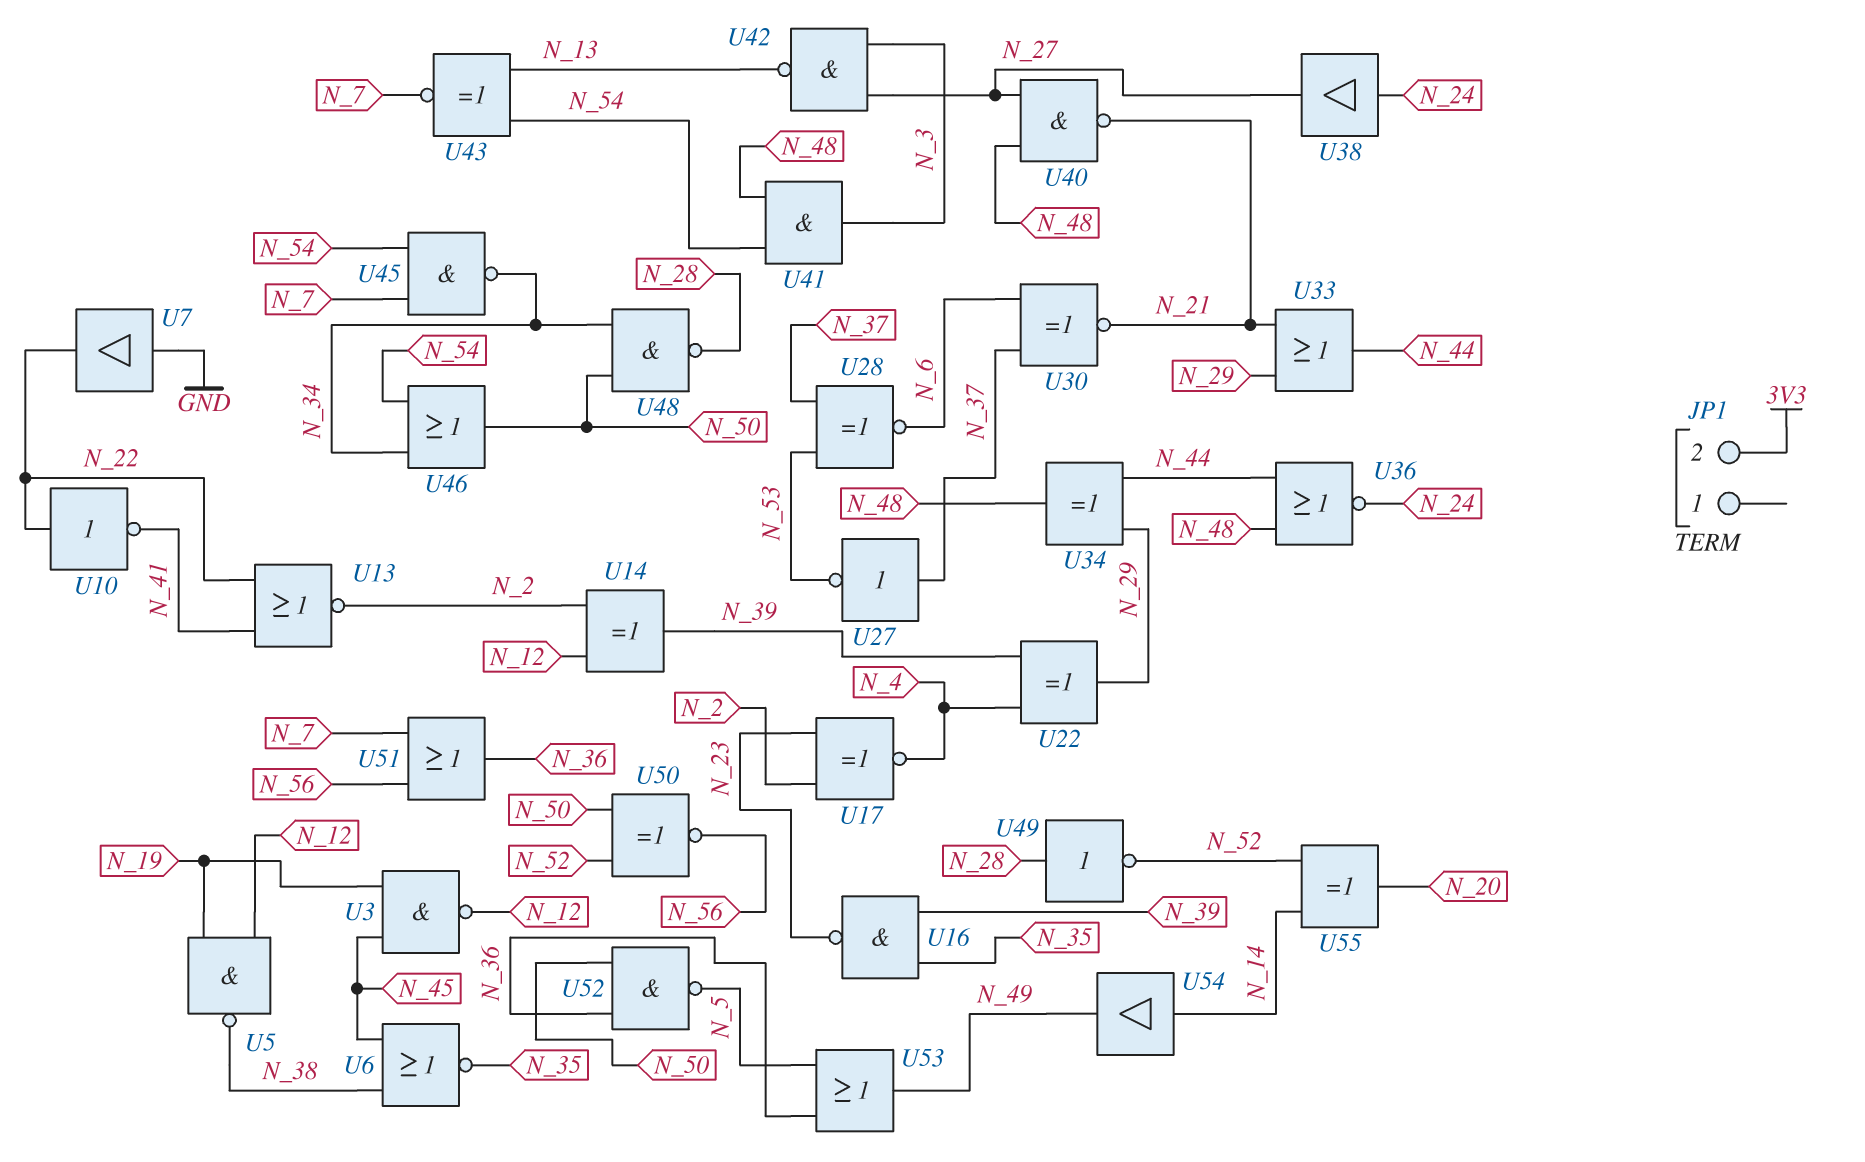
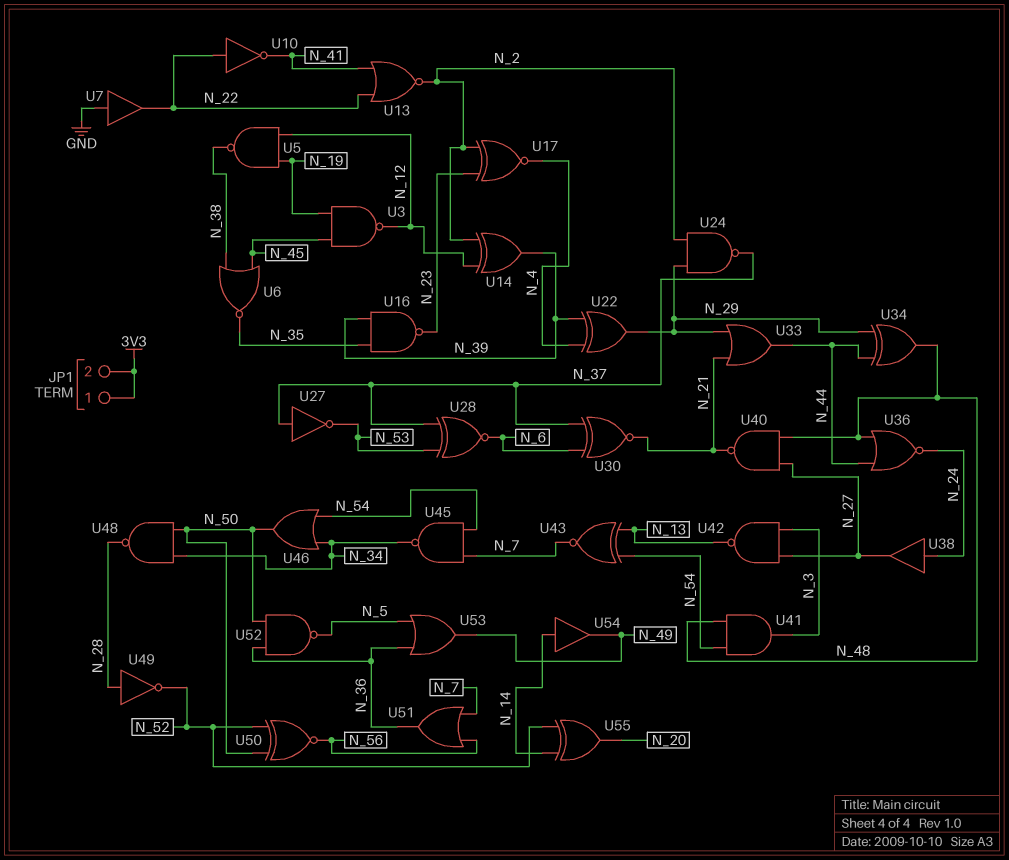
JP1 pin 1: none -> 3V3
U24: none -> NAND (in N_2, in N_29, out N_37)

